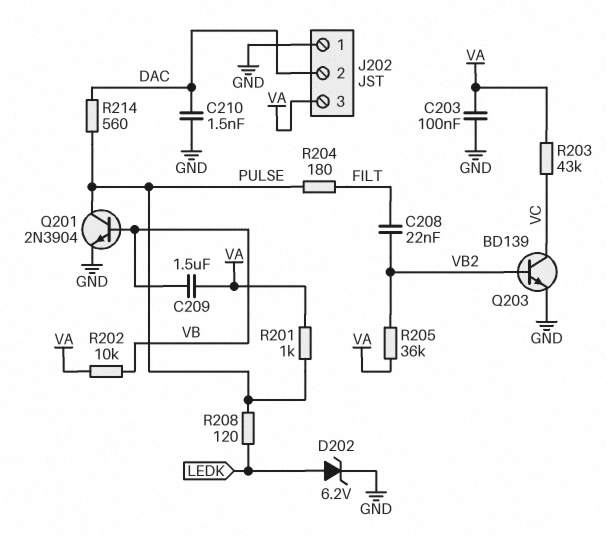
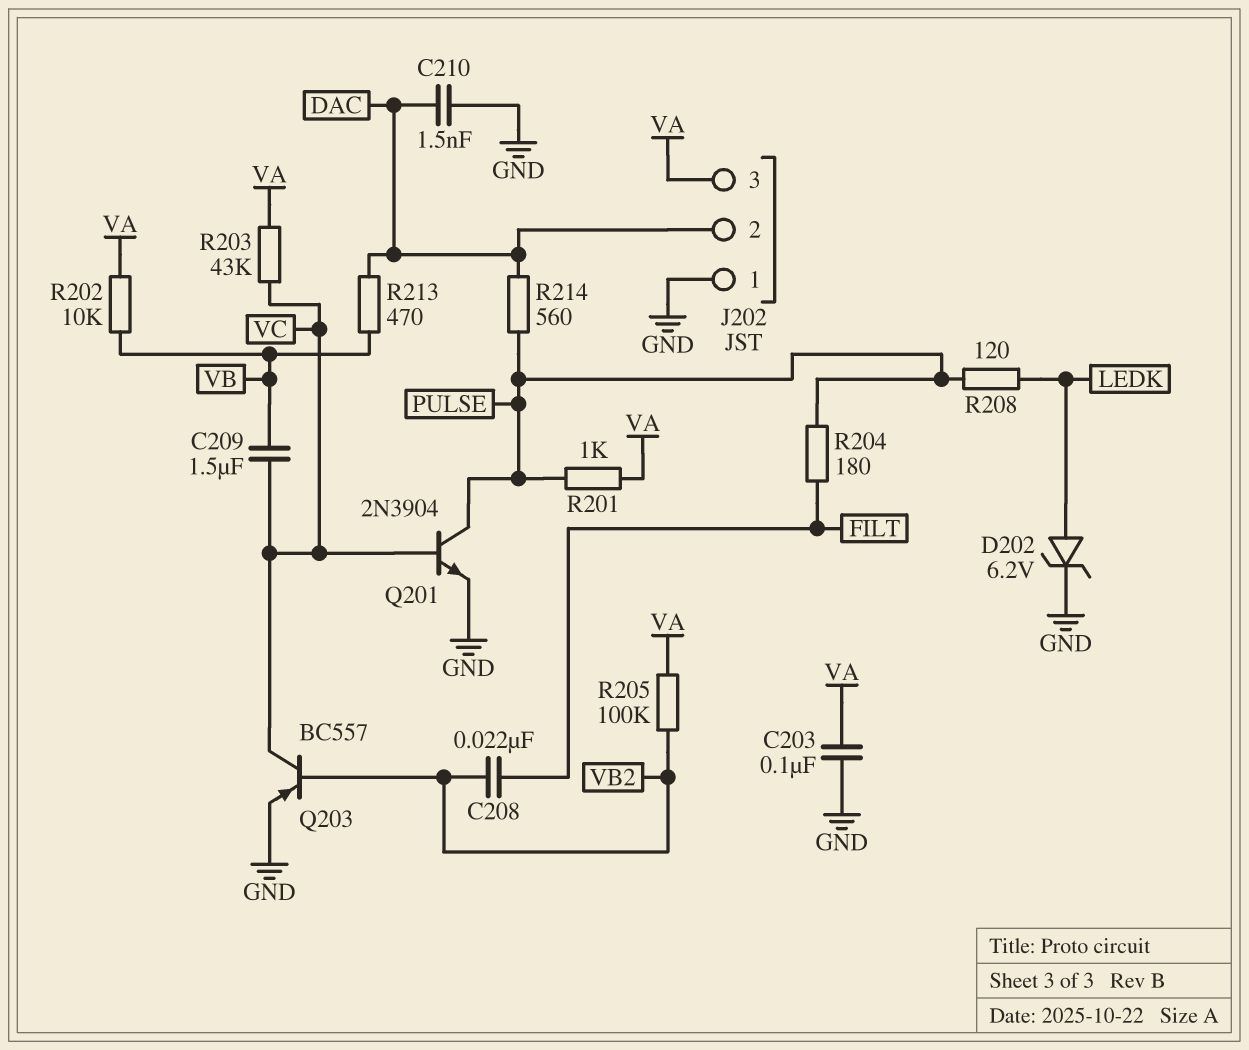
C209: 1.5uF (VA, VB) -> 1.5uF (VB, VC)
Q201: NPN 2N3904 (B VB, C PULSE, E GND) -> NPN 2N3904 (B VC, C PULSE, E GND)
Q203: NPN BD139 (B VB2, C VC, E GND) -> PNP BC557 (B VB2, C VC, E GND)
R205: 36k (VA, VB2) -> 100k (VA, VB2)
R213: none -> 470 (DAC, VB)

